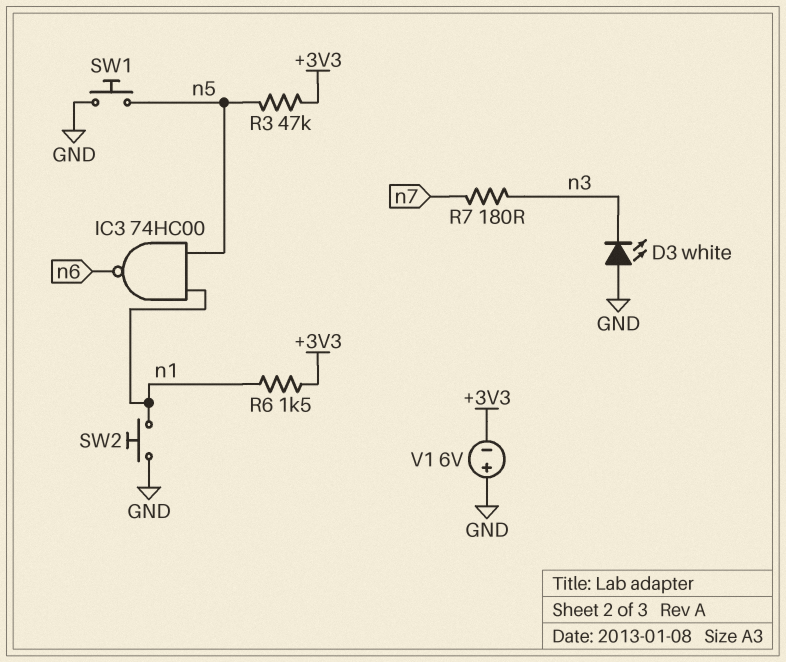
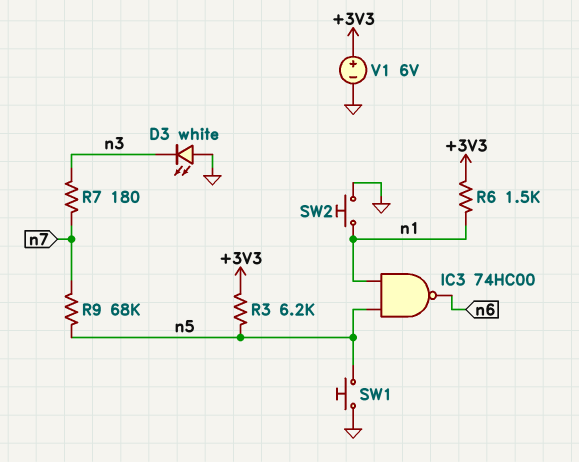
R3: 47k (+3V3, n5) -> 6.2k (+3V3, n5)
R9: none -> 68k (n5, n7)
V1: 6V (plus GND, minus +3V3) -> 6V (plus +3V3, minus GND)

